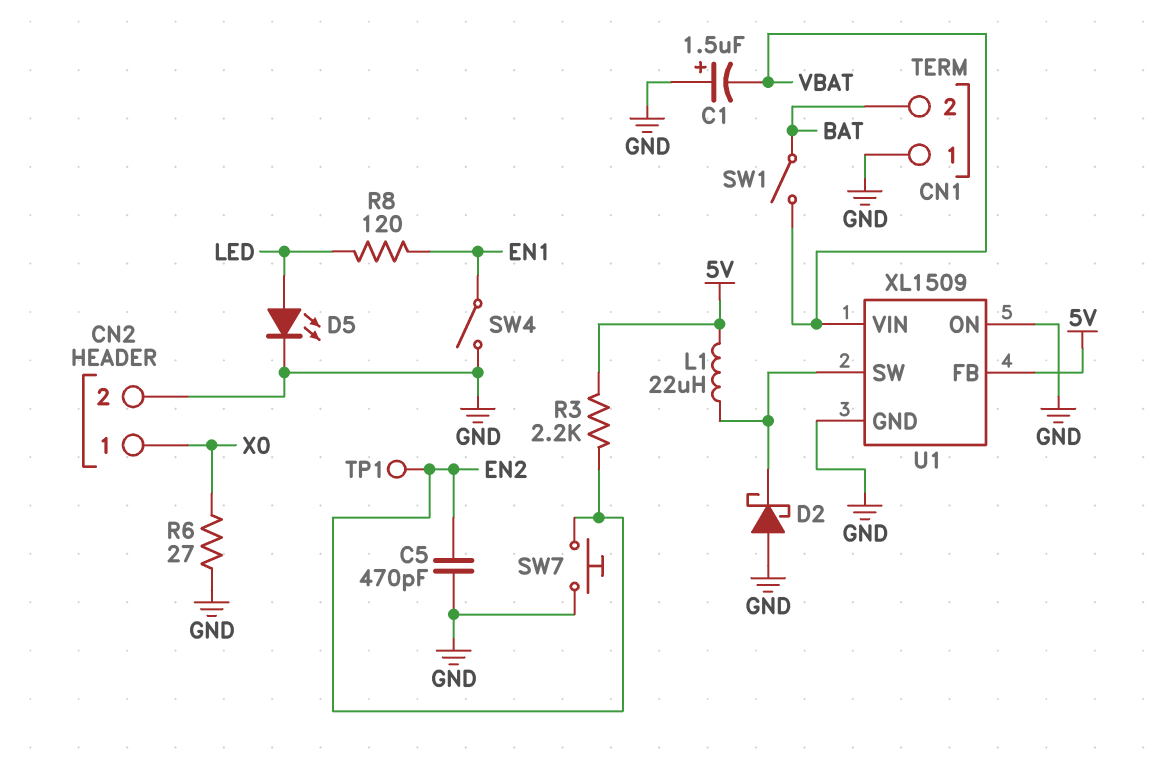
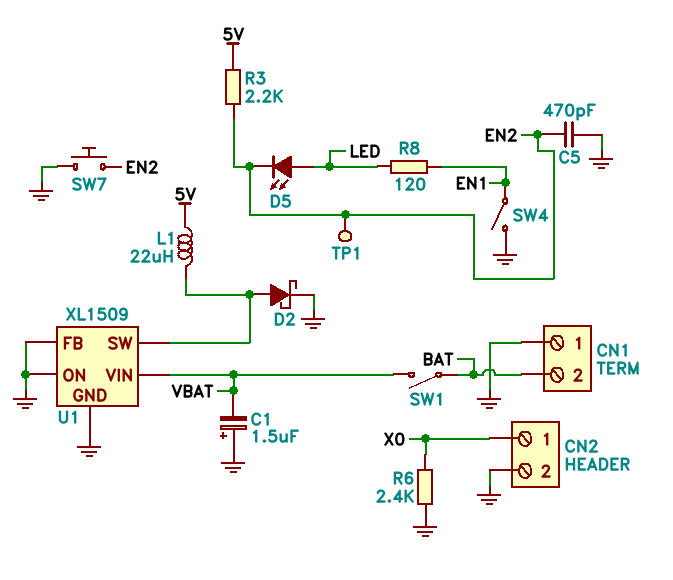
D2: schottky (A GND, K U1/SW) -> schottky (A U1/SW, K GND)
D5: LED (A LED, K GND) -> LED (A LED, K EN2)
R6: 27 (GND, X0) -> 2.4k (GND, X0)
U1 pin FB: 5V -> GND

